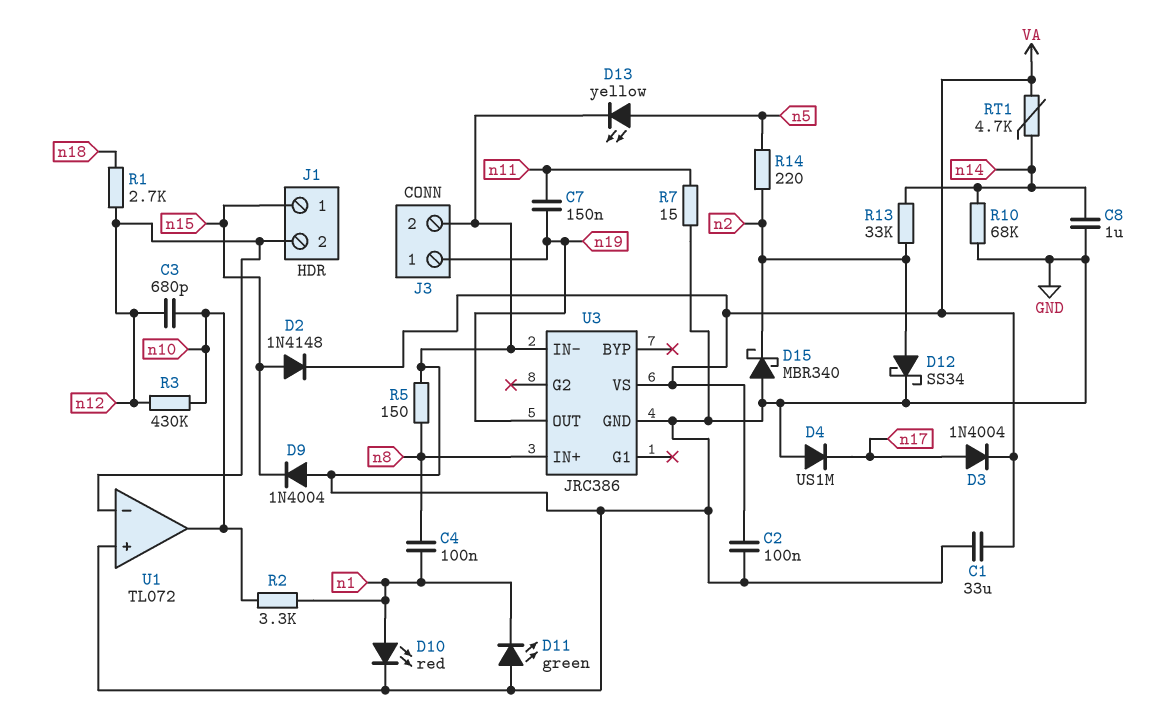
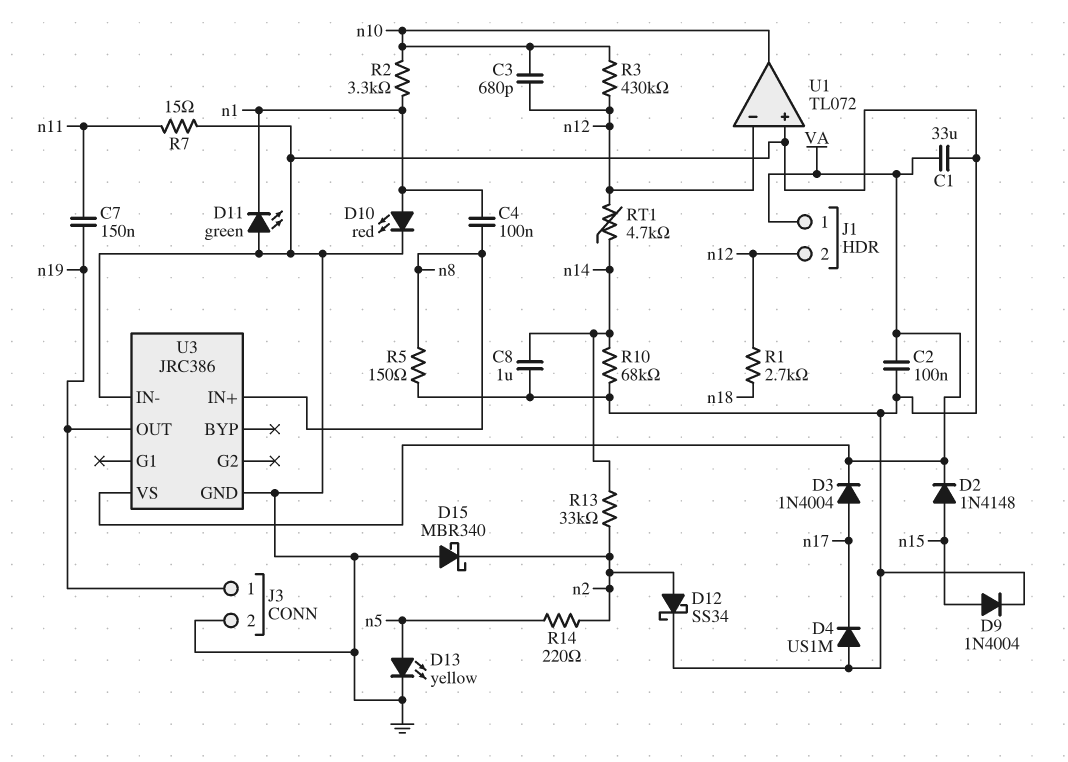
D9: diode 1N4004 (A GND, K n15) -> diode 1N4004 (A n15, K GND)
J1 pin 1: n15 -> VA
RT1: 4.7k (VA, n14) -> 4.7k (n12, n14)

